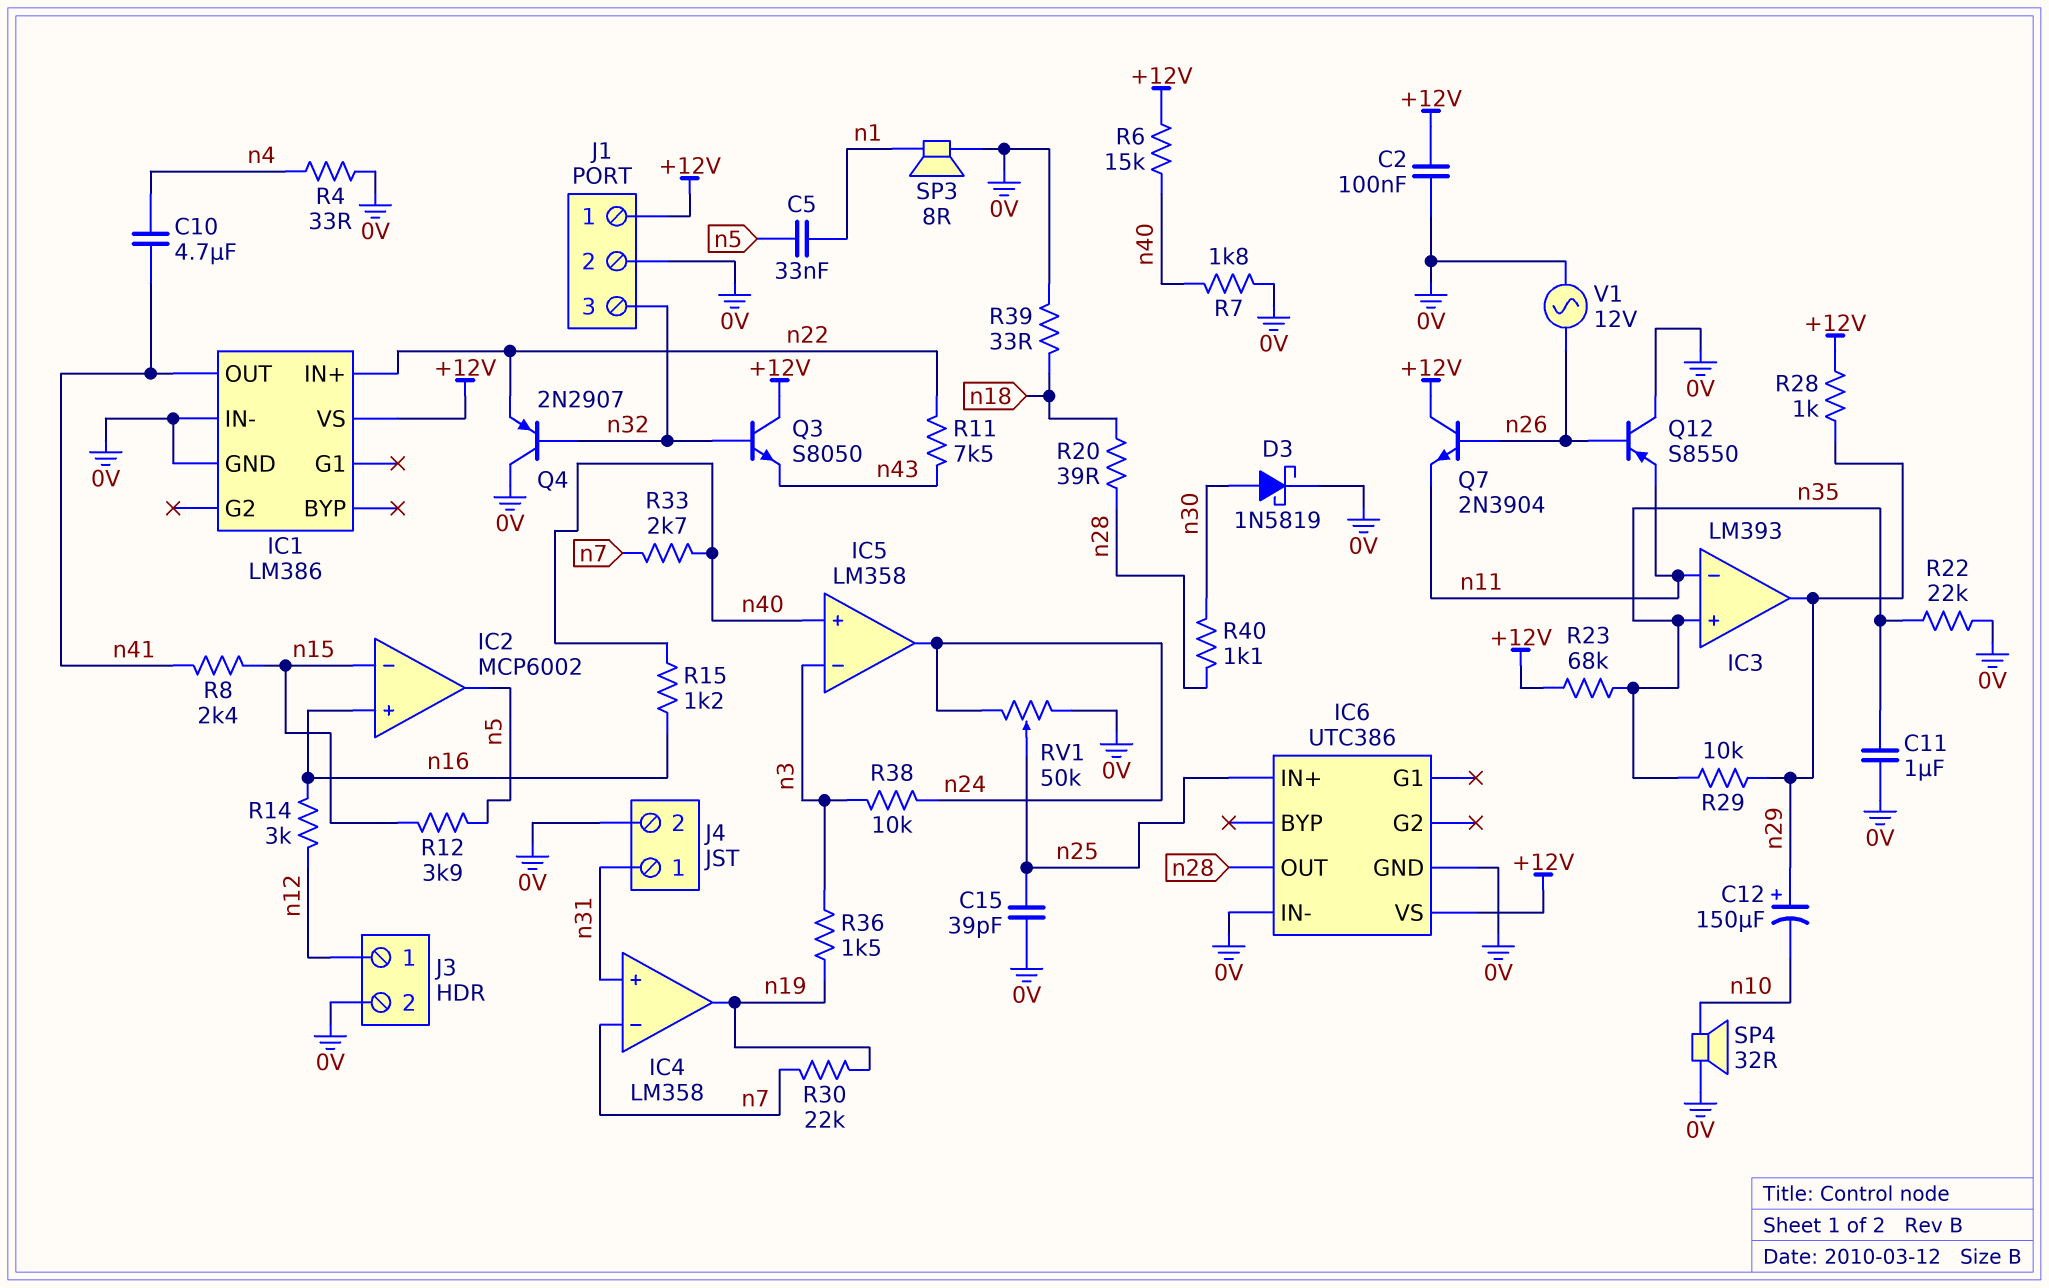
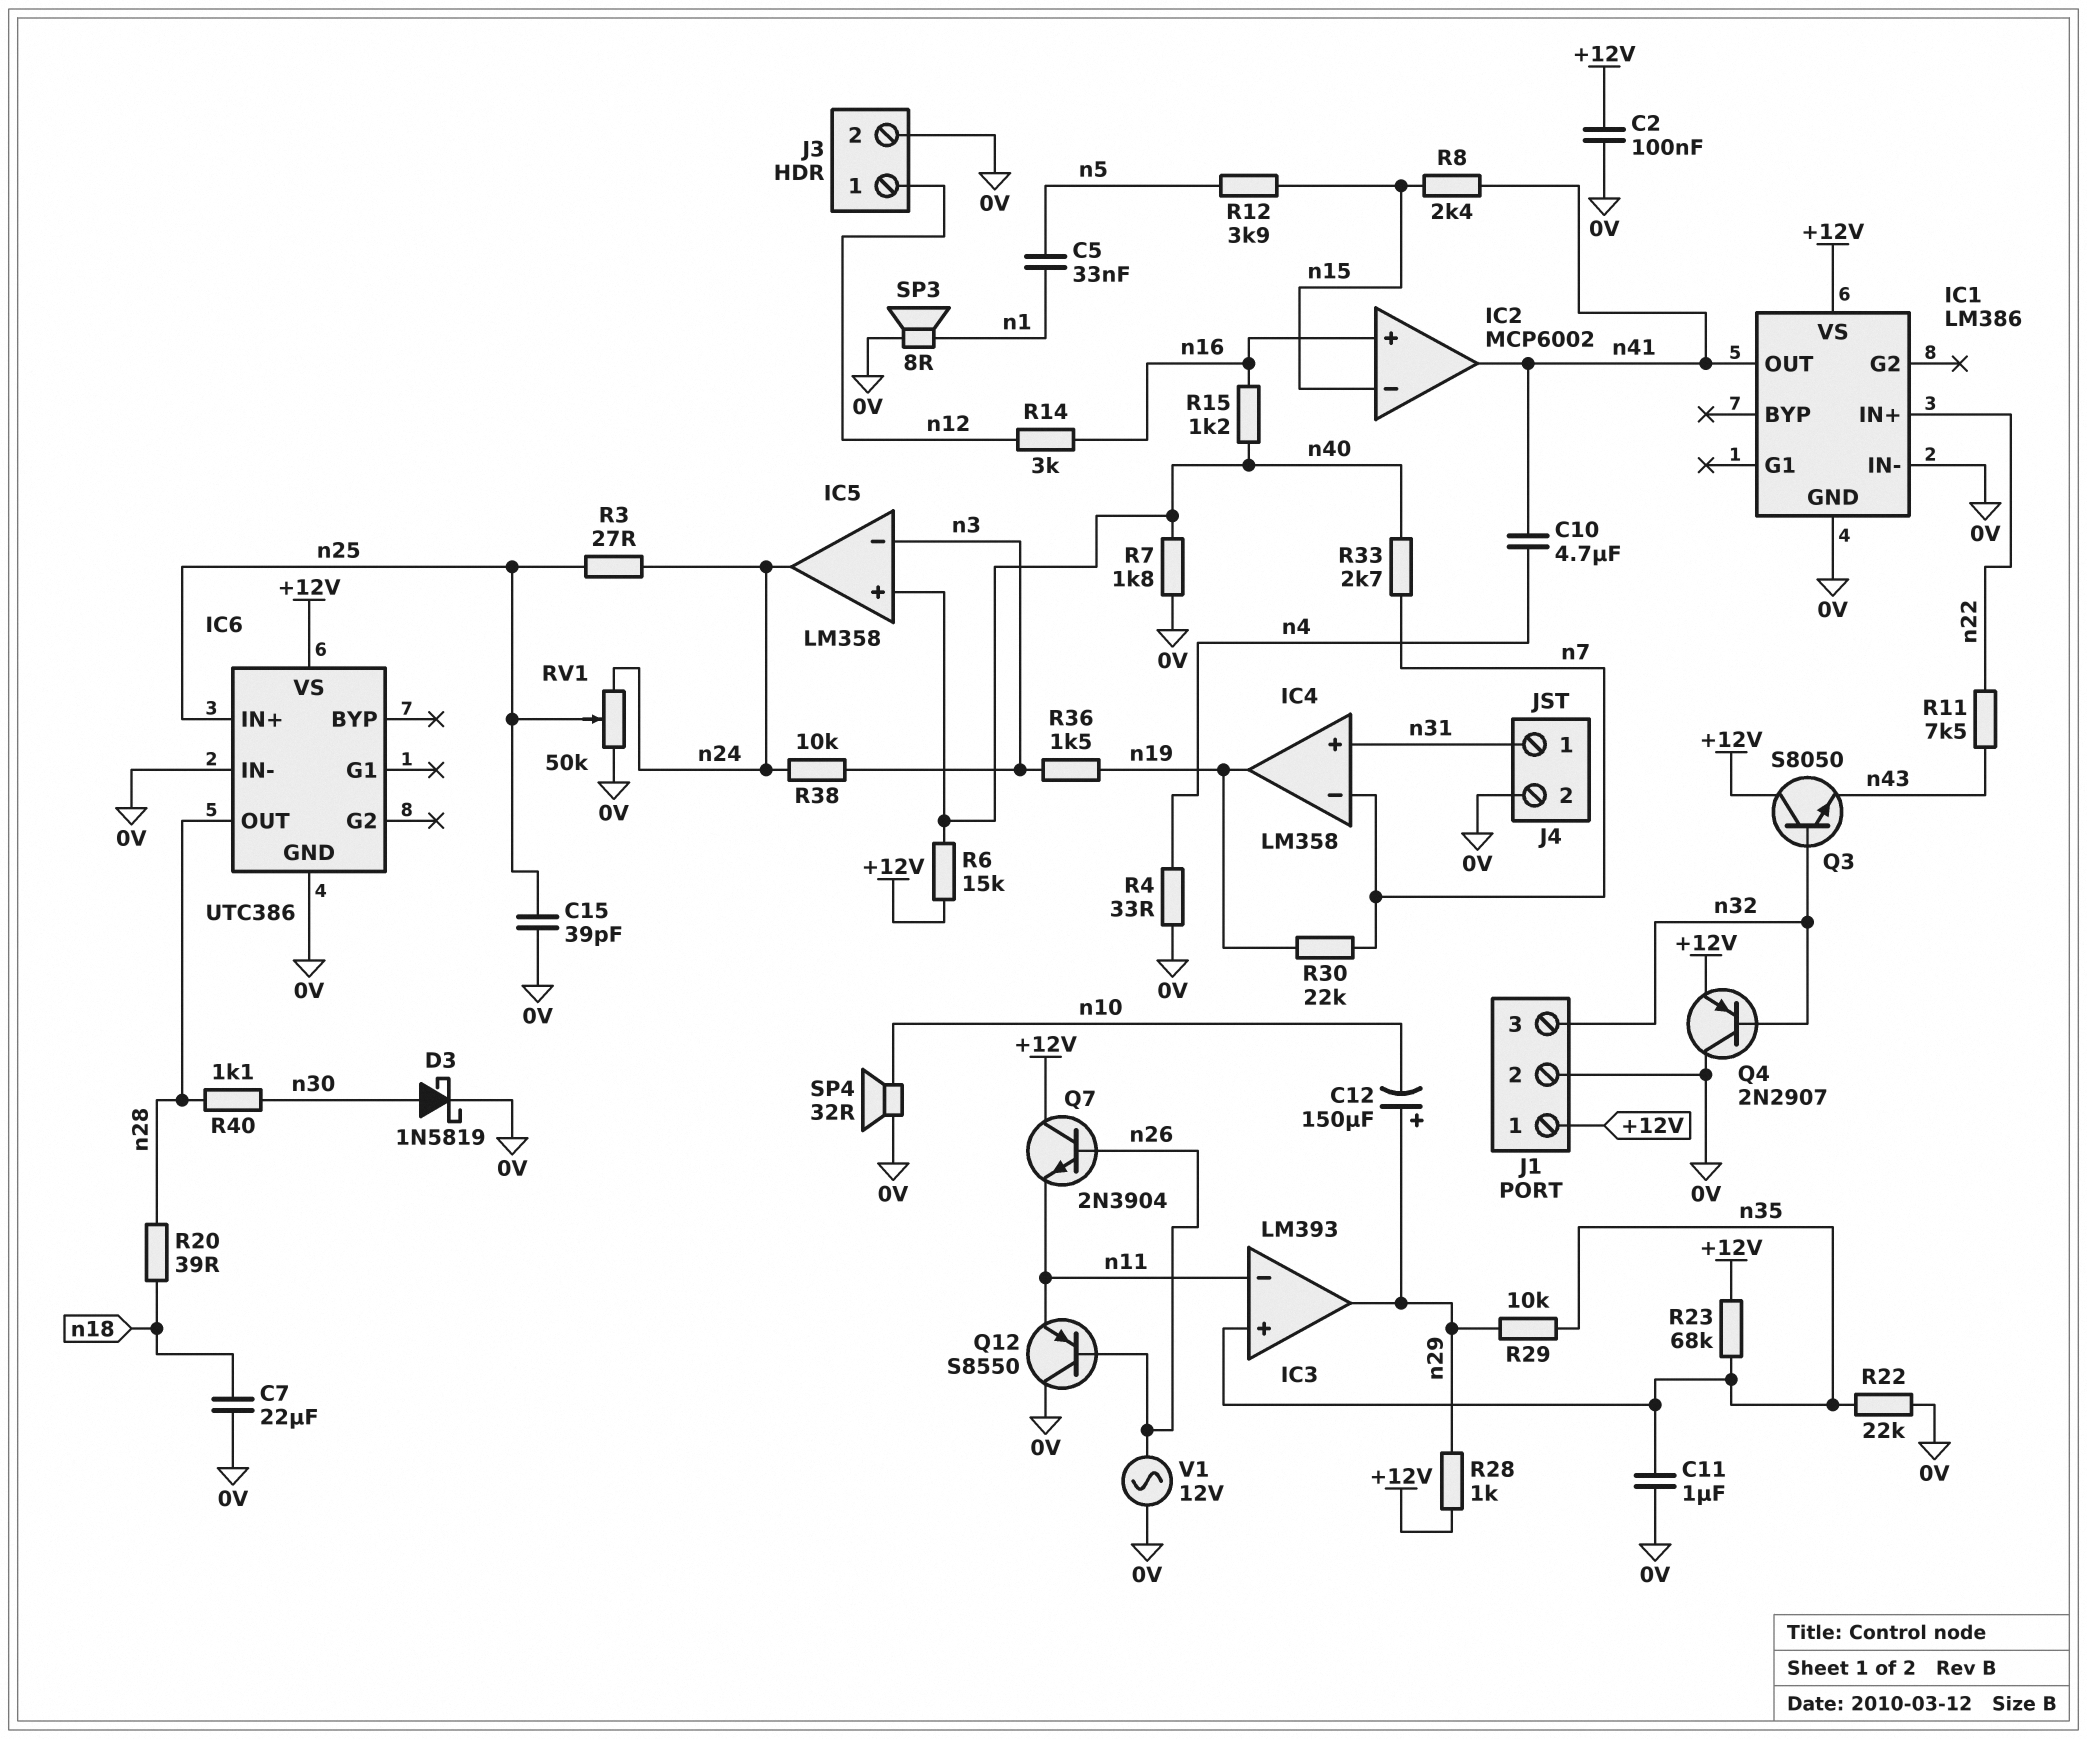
C7: none -> 22uF (0V, n18)
IC2 pin out: n5 -> n41
Q4: PNP 2N2907 (B n32, C 0V, E n22) -> PNP 2N2907 (B n32, C 0V, E +12V)
R3: none -> 27 (n24, n25)
R39: 33 (0V, n18) -> none

